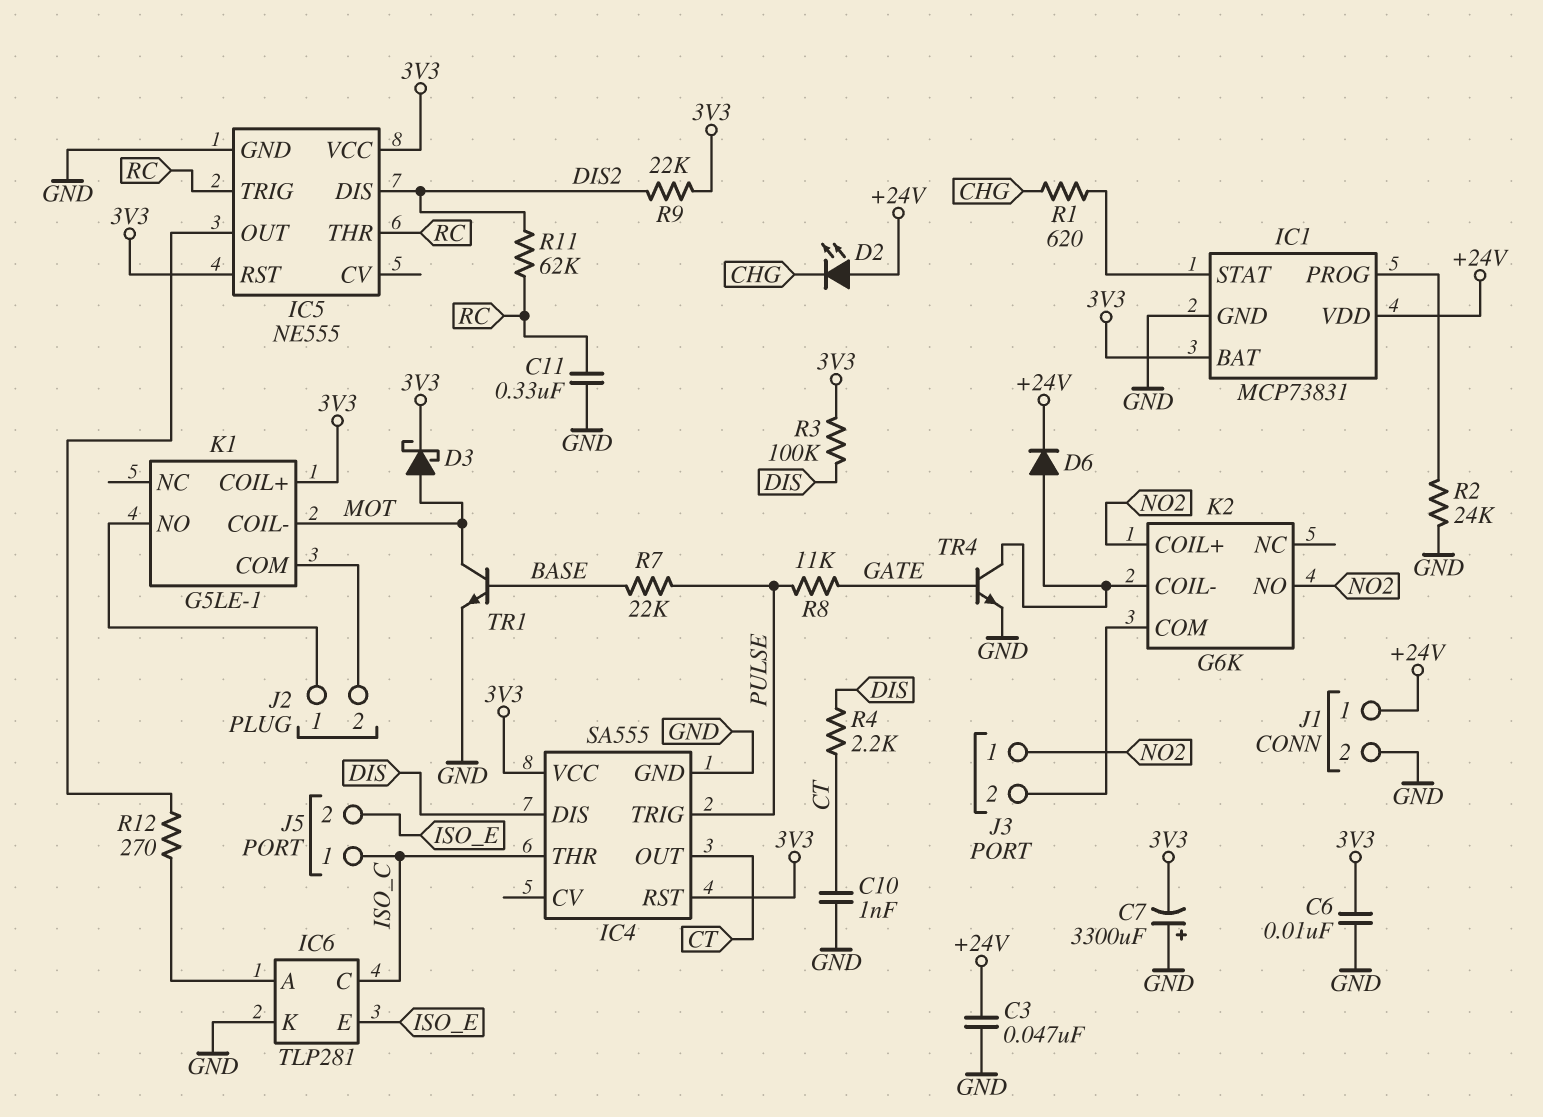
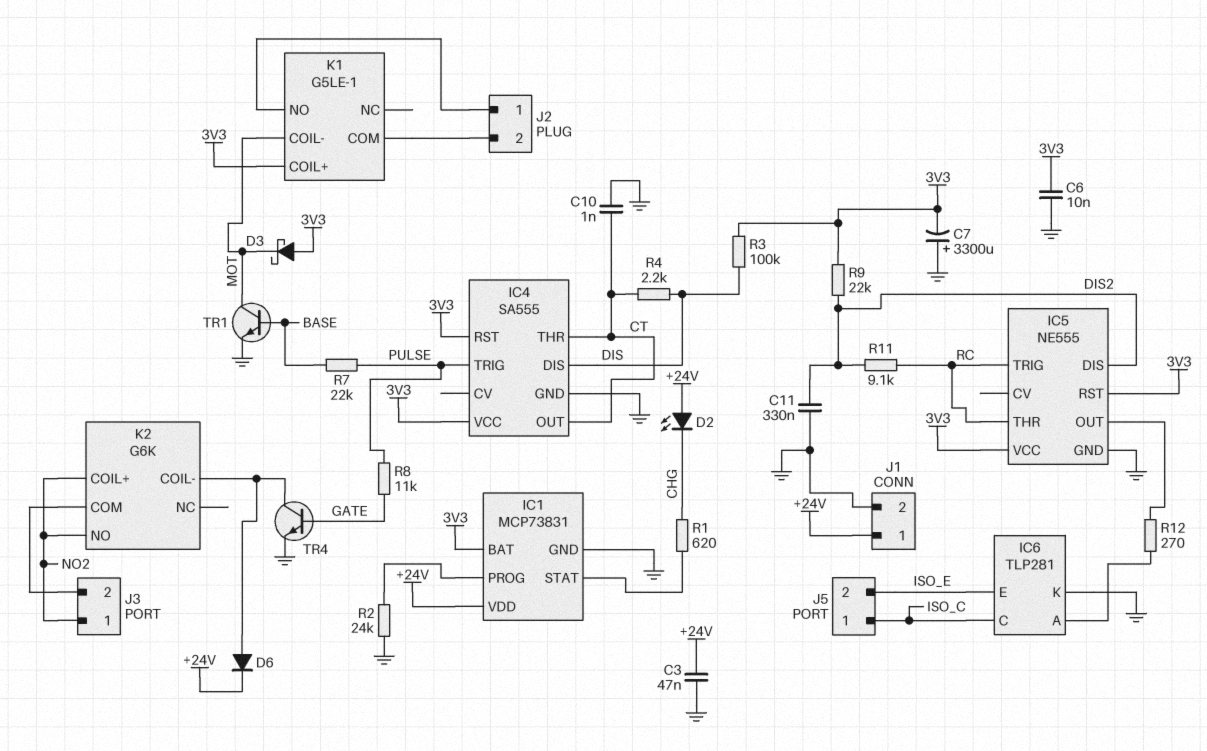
C11: 330nF (GND, RC) -> 330nF (DIS2, GND)
D3: schottky (A MOT, K 3V3) -> schottky (A 3V3, K MOT)
IC4 pin THR: ISO_C -> CT
R11: 62k (DIS2, RC) -> 9.1k (DIS2, RC)

